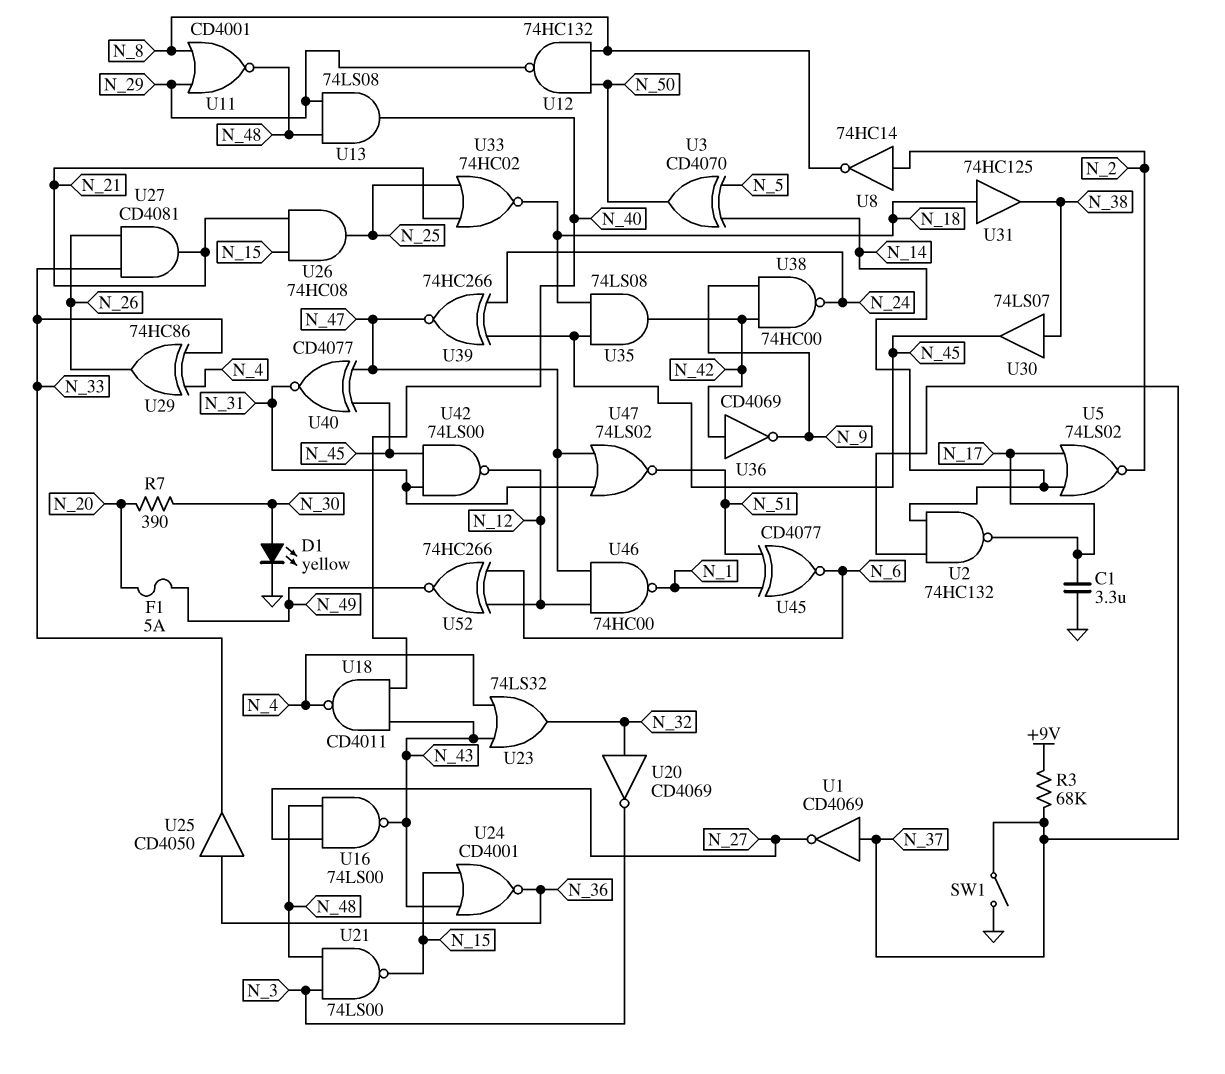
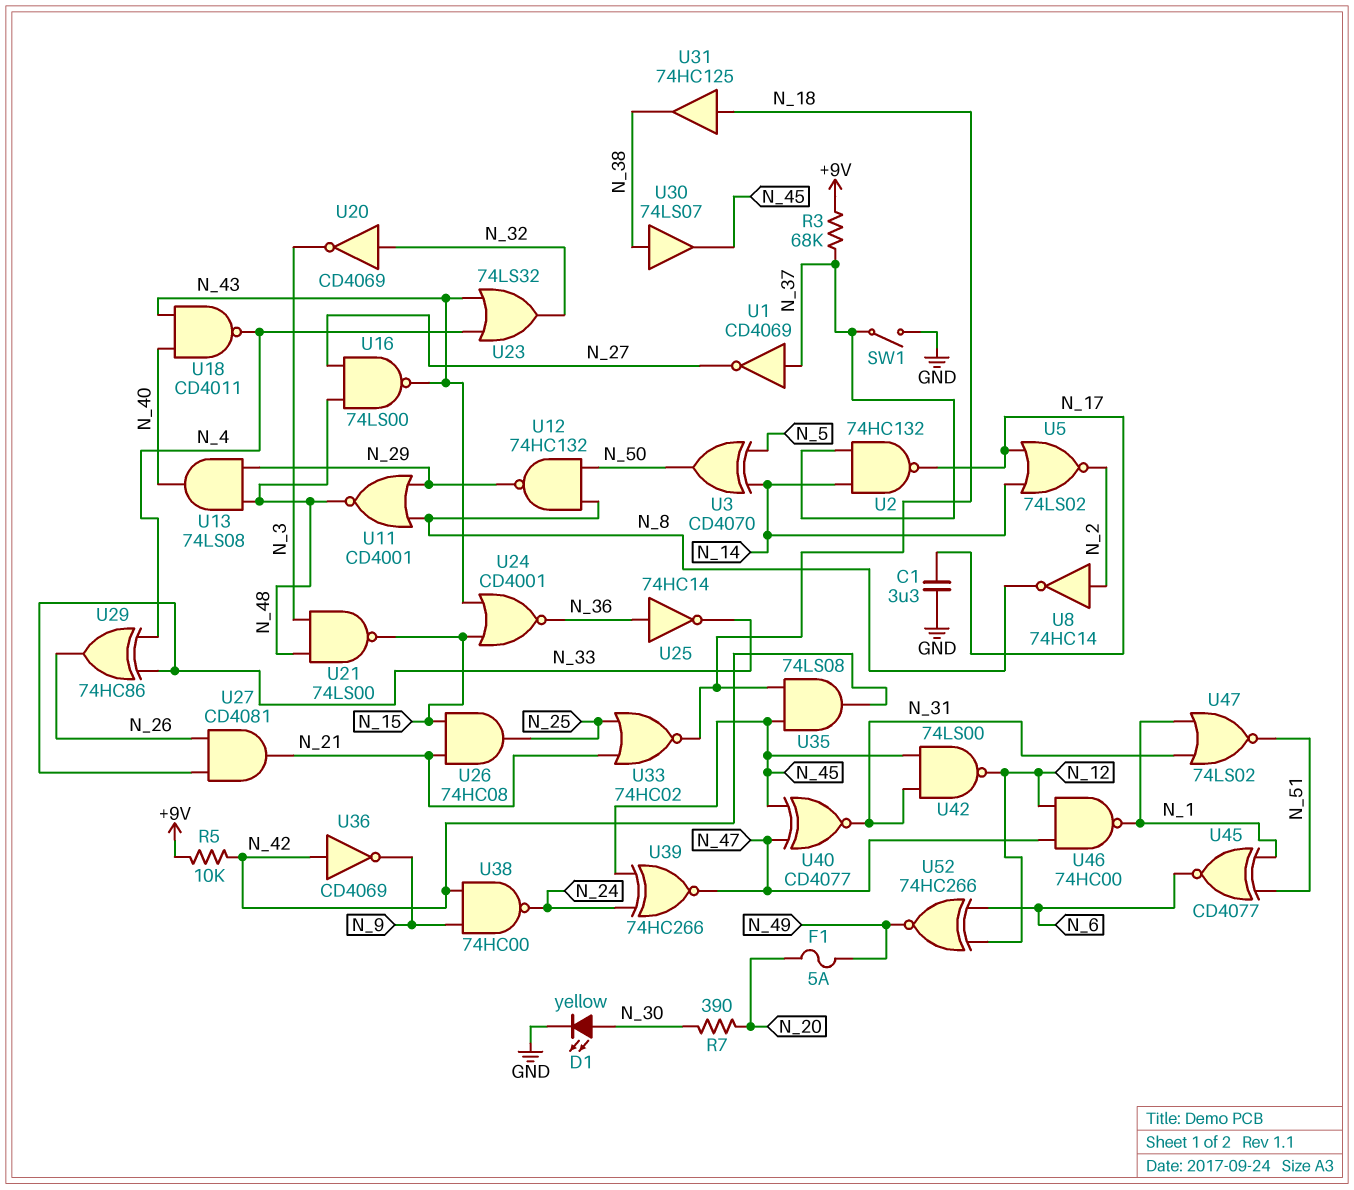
R5: none -> 10k (+9V, N_42)
U25: buffer CD4050 (in N_36, out N_33) -> NOT 74HC14 (in N_36, out N_33)
U47: NOR 74LS02 (in N_31, in N_47, out N_51) -> NOR 74LS02 (in N_1, in N_31, out N_51)

